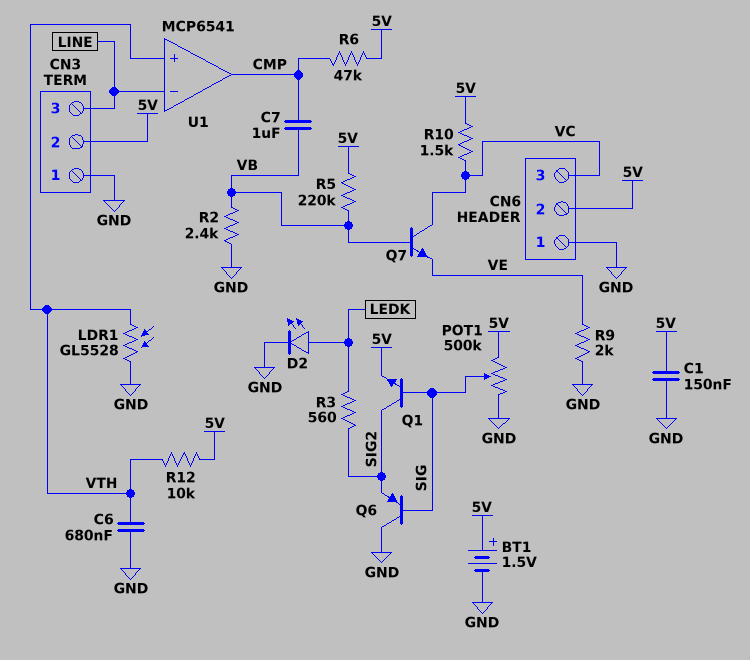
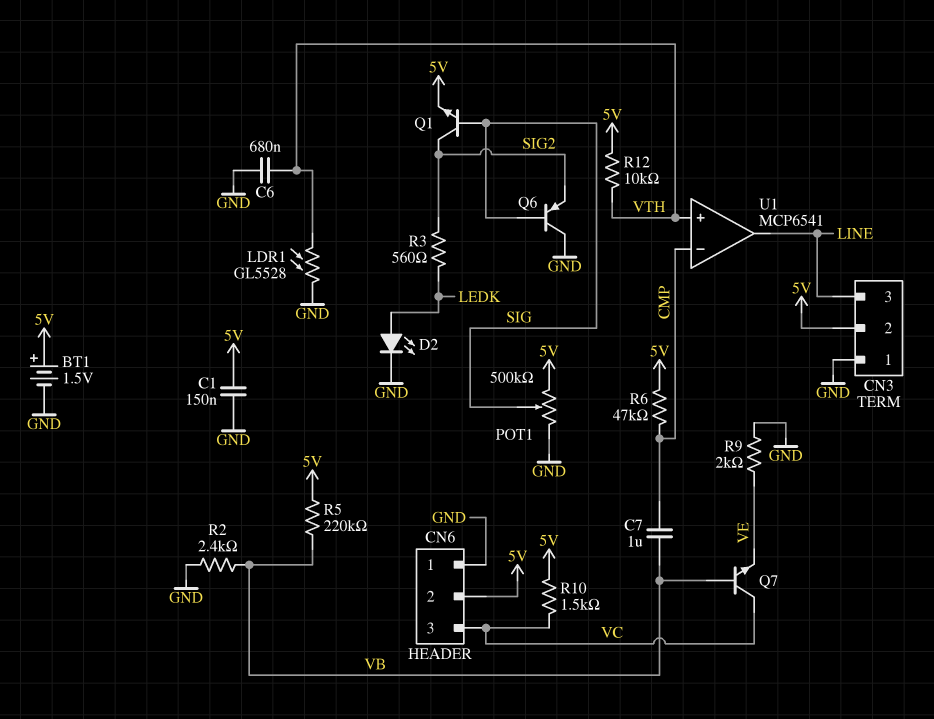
U1 pin in-: LINE -> CMP
U1 pin out: CMP -> LINE

